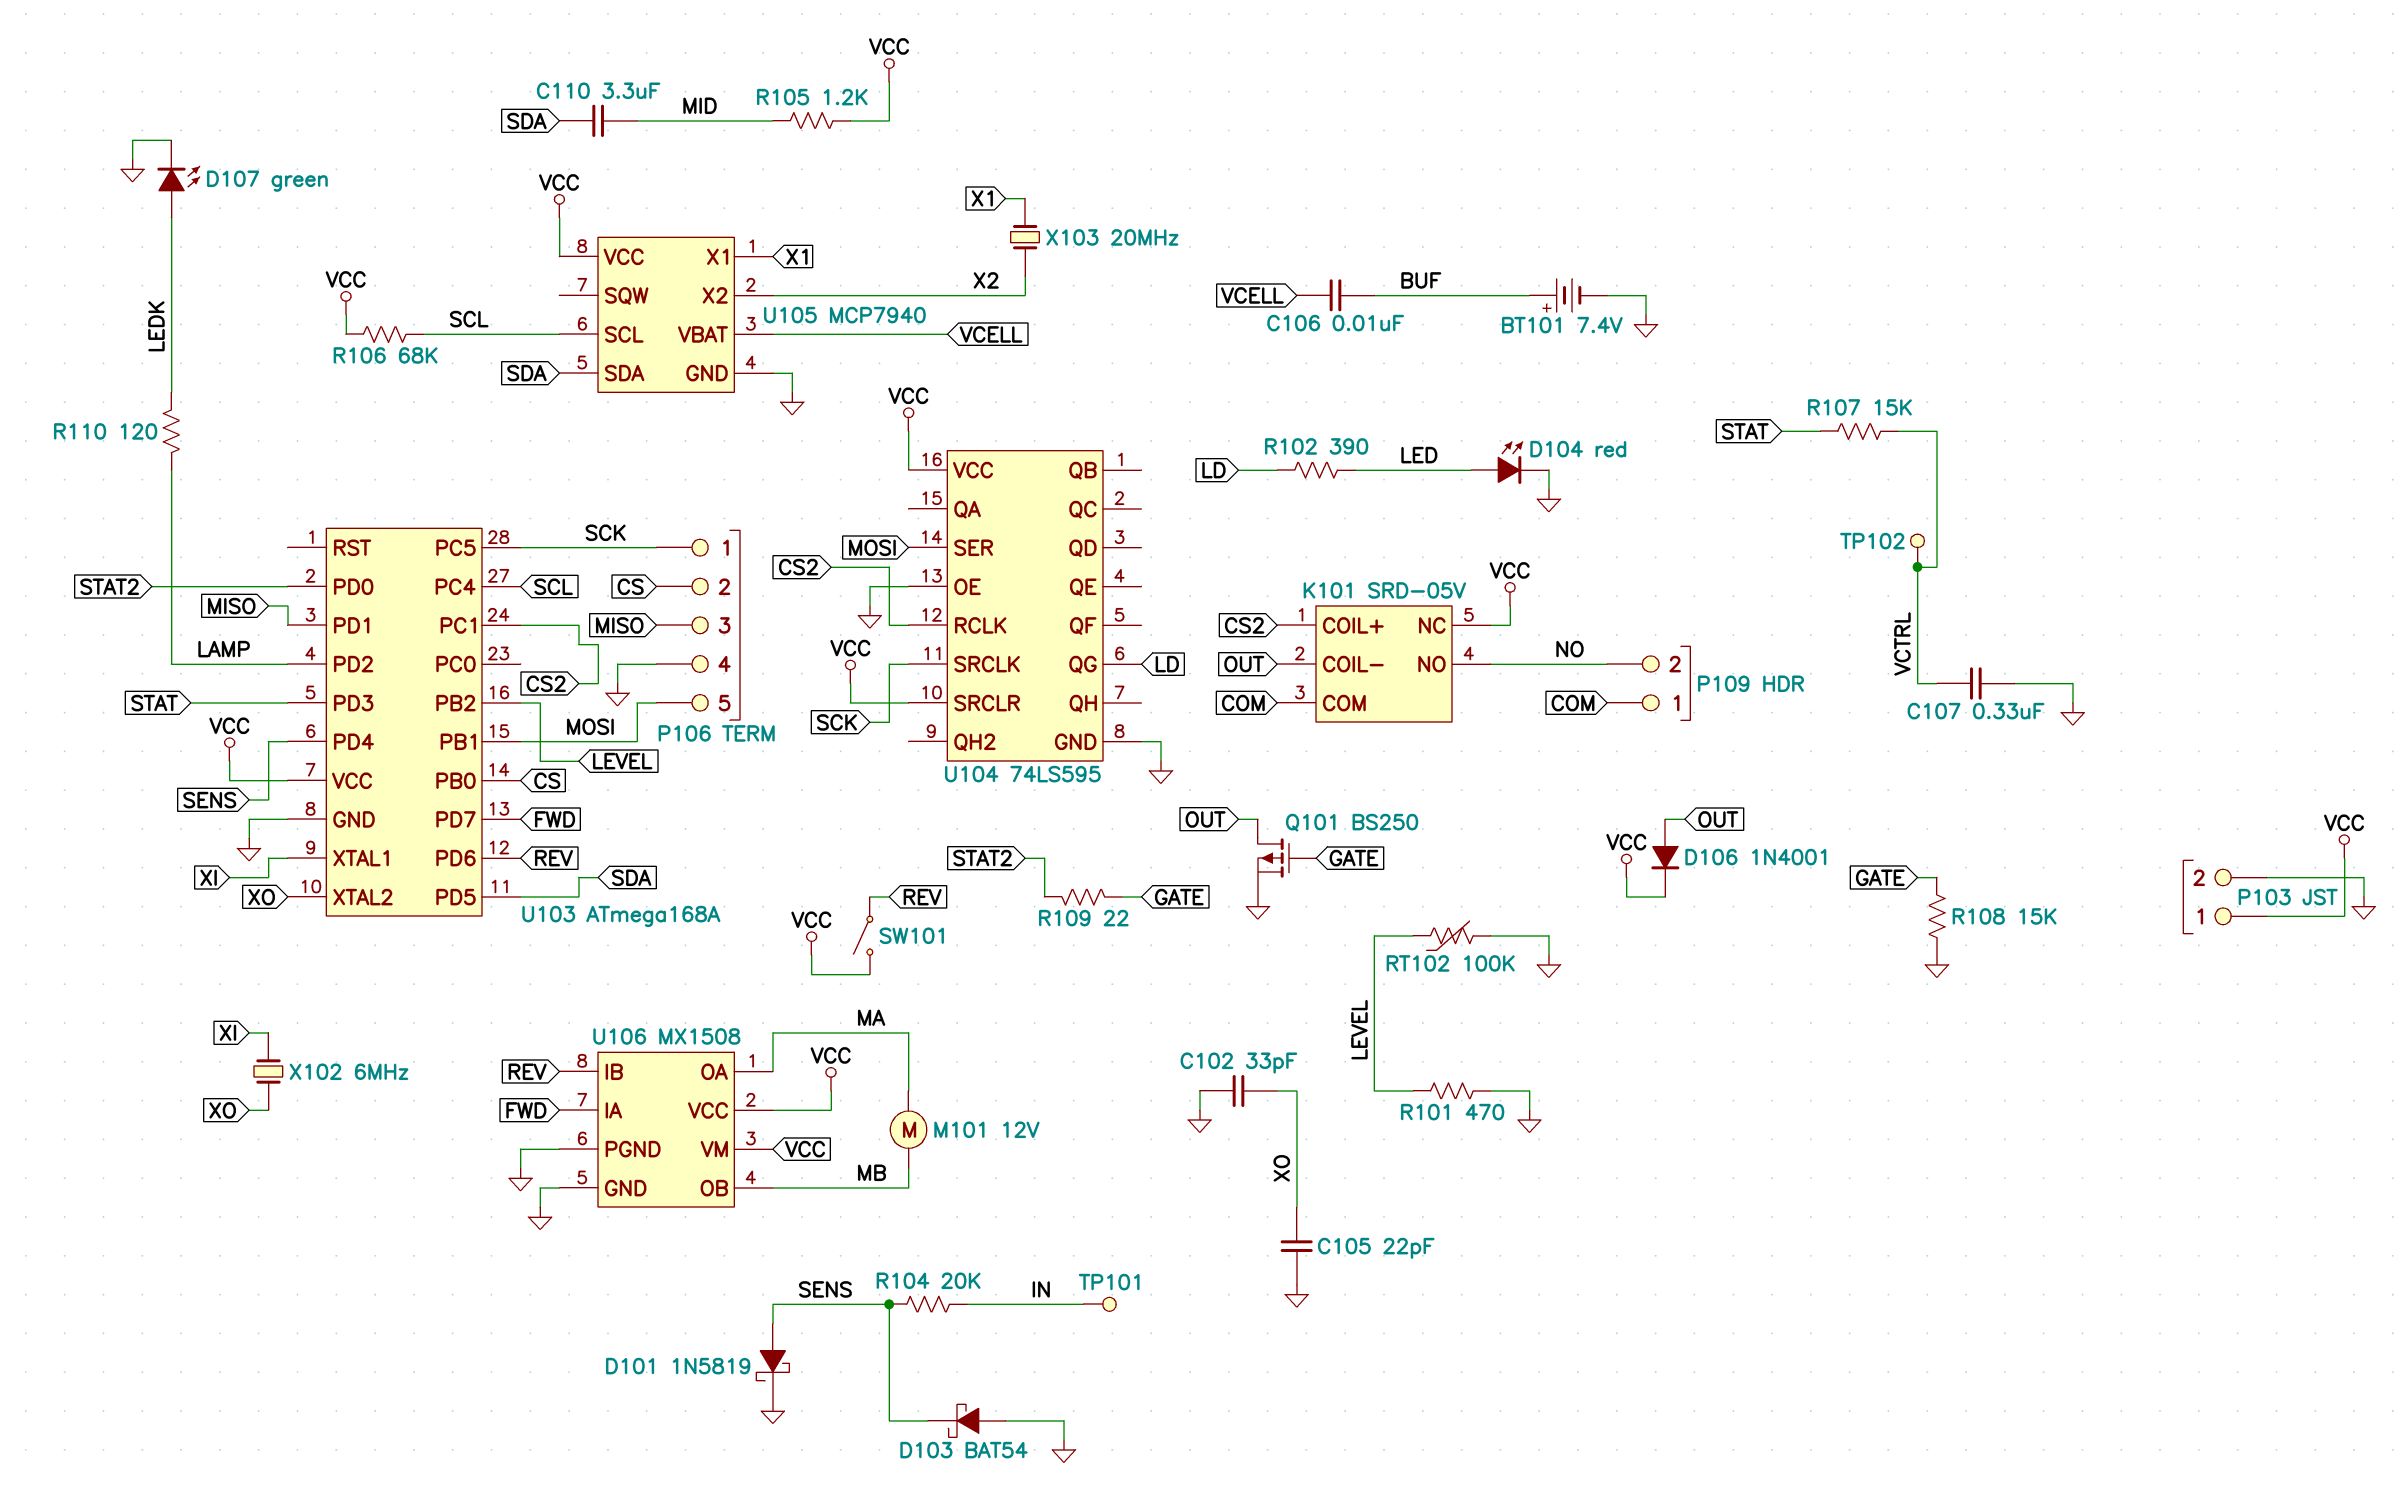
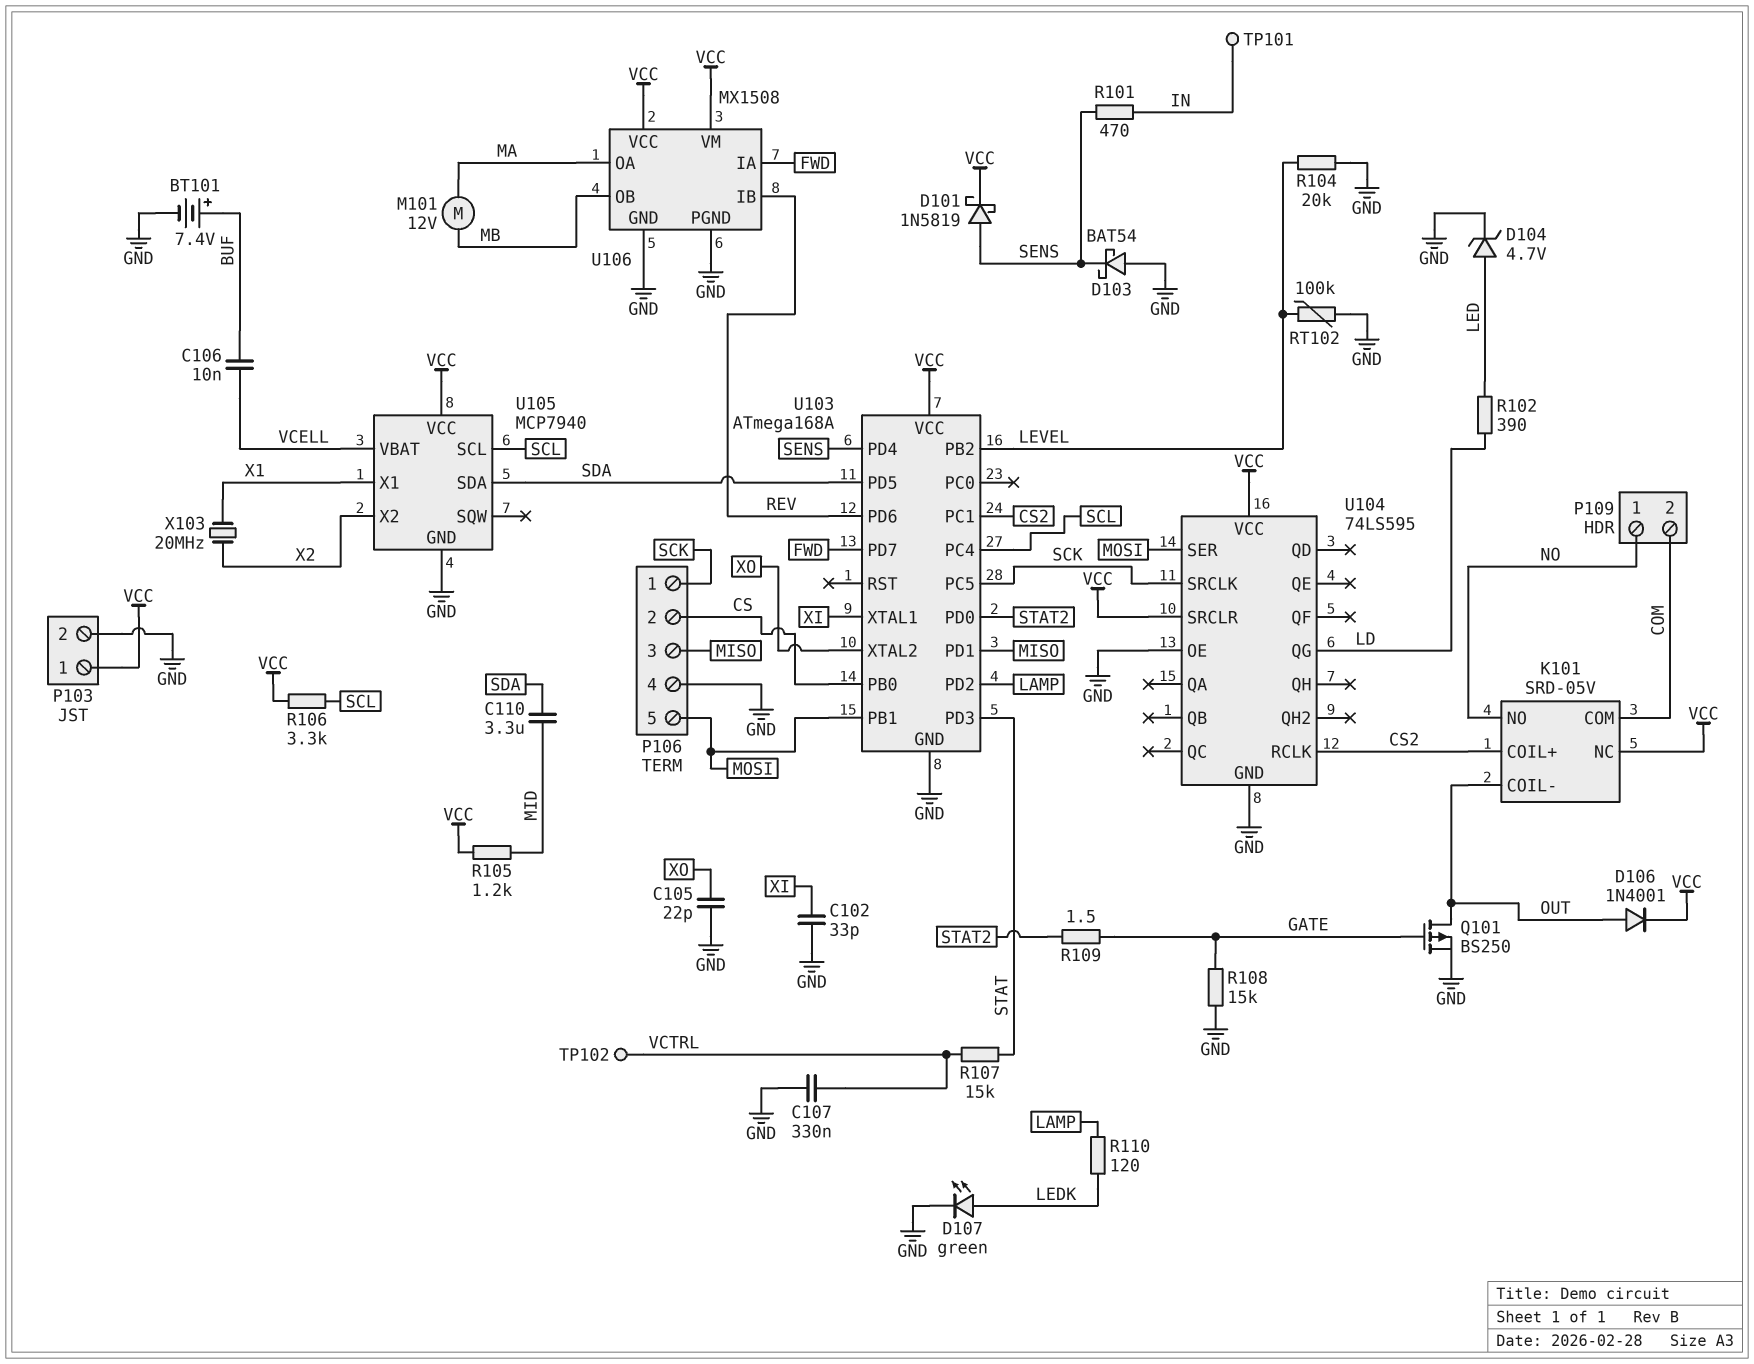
C102: 33pF (GND, XO) -> 33pF (GND, XI)
D101: schottky 1N5819 (A SENS, K GND) -> schottky 1N5819 (A SENS, K VCC)
D104: LED red (A LED, K GND) -> zener 4.7V (A LED, K GND)
P109 pin 1: COM -> NO
P109 pin 2: NO -> COM
R101: 470 (GND, LEVEL) -> 470 (IN, SENS)
R104: 20k (IN, SENS) -> 20k (GND, LEVEL)
R106: 68k (SCL, VCC) -> 3.3k (SCL, VCC)
R109: 22 (GATE, STAT2) -> 1.5 (GATE, STAT2)
SW101: switch (REV, VCC) -> none
X102: 6MHz (XI, XO) -> none

